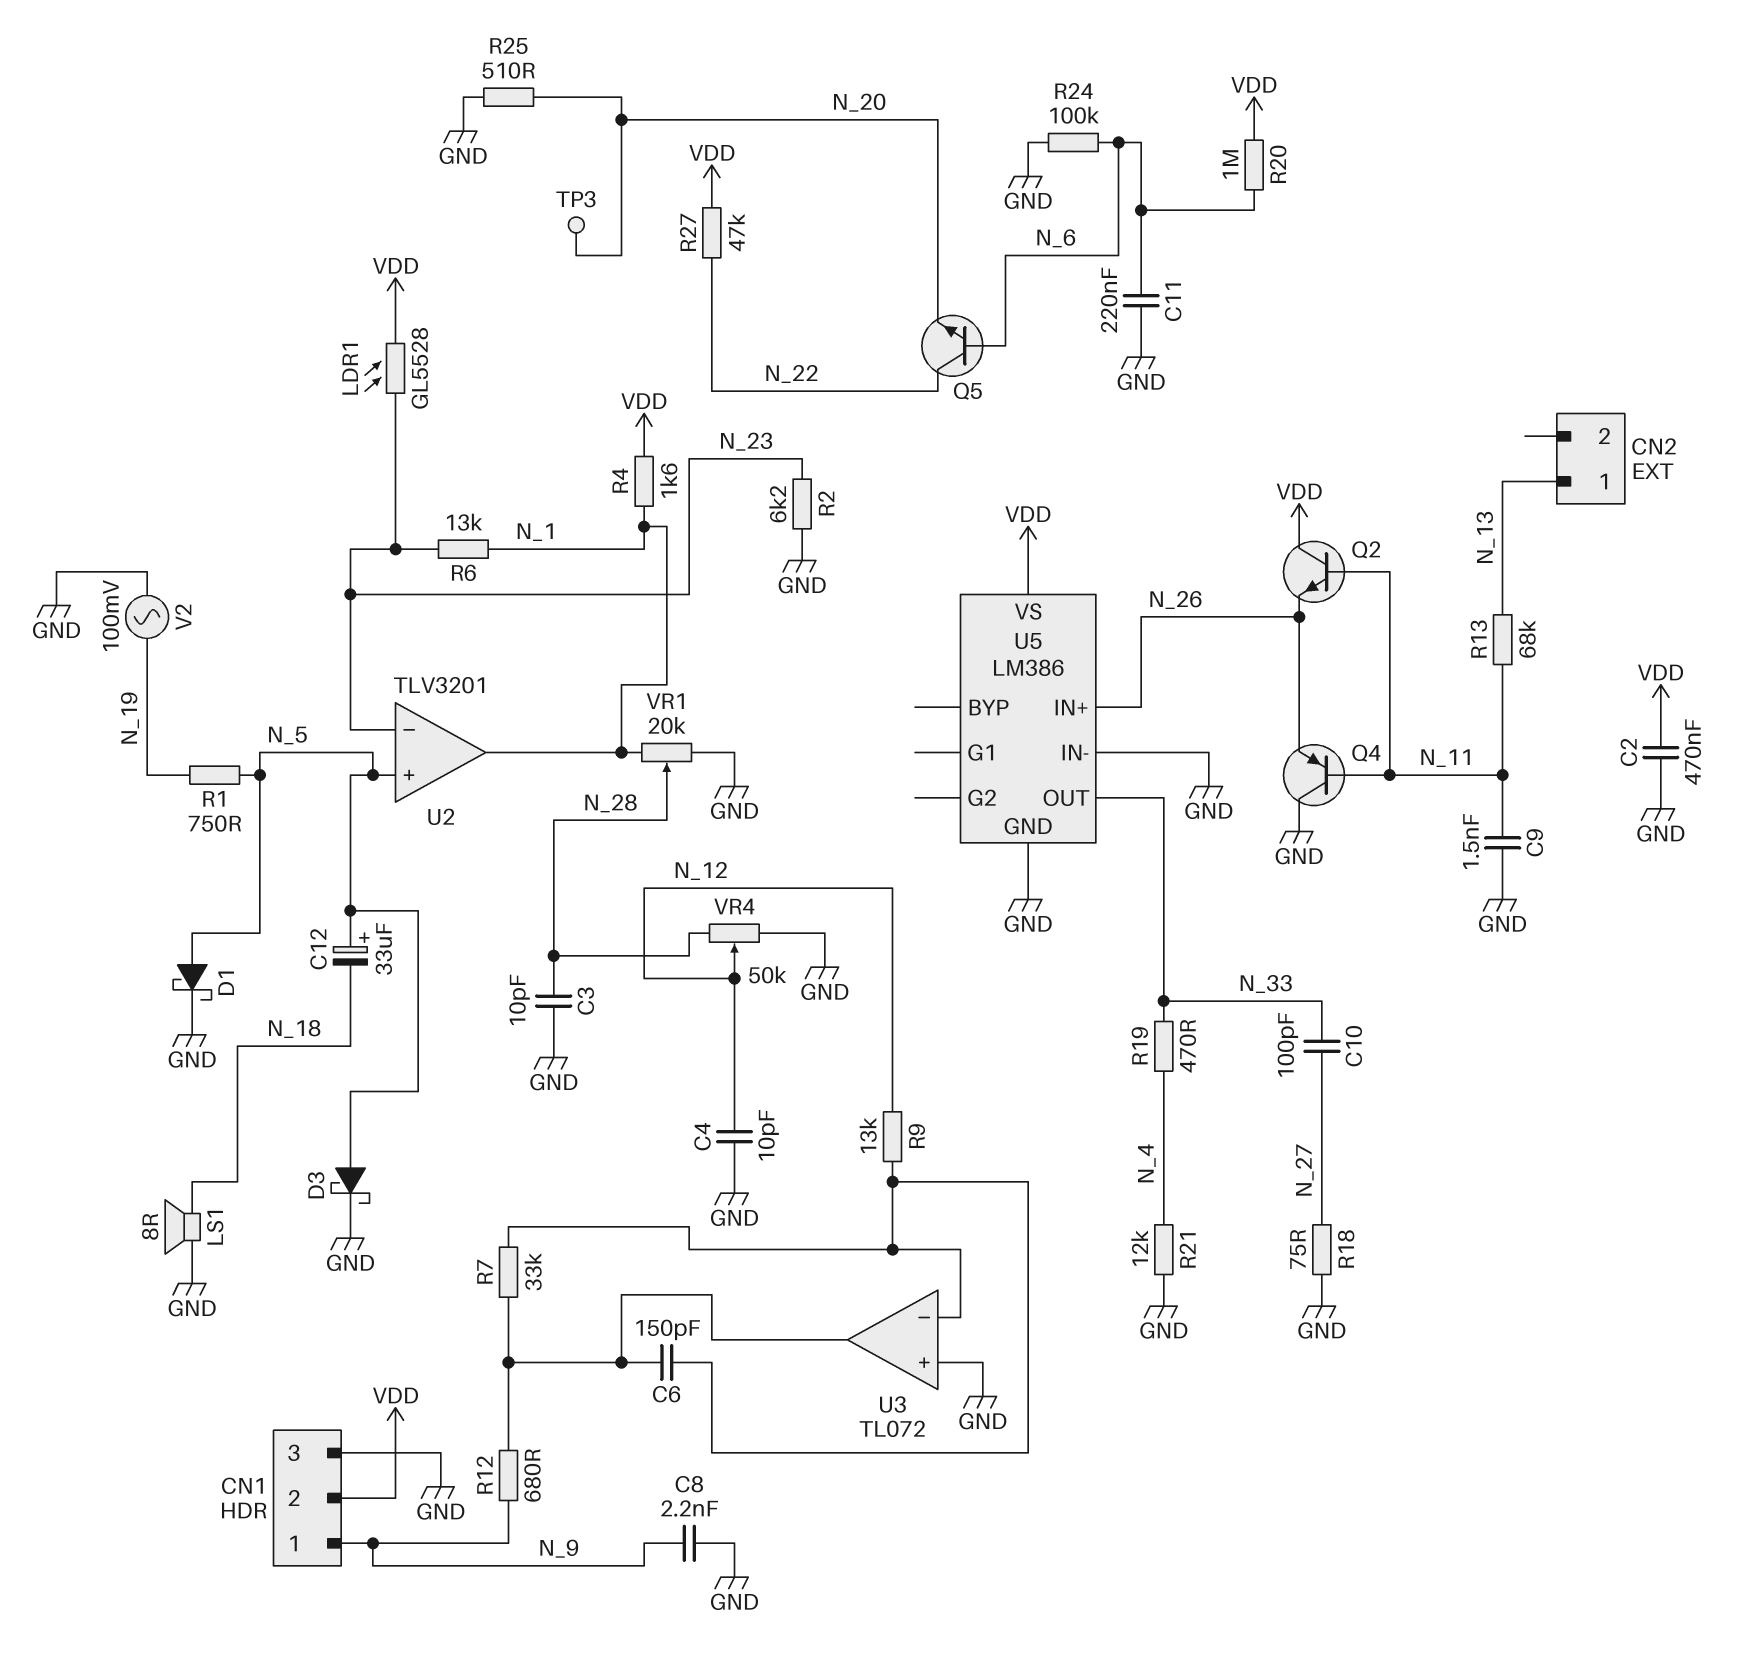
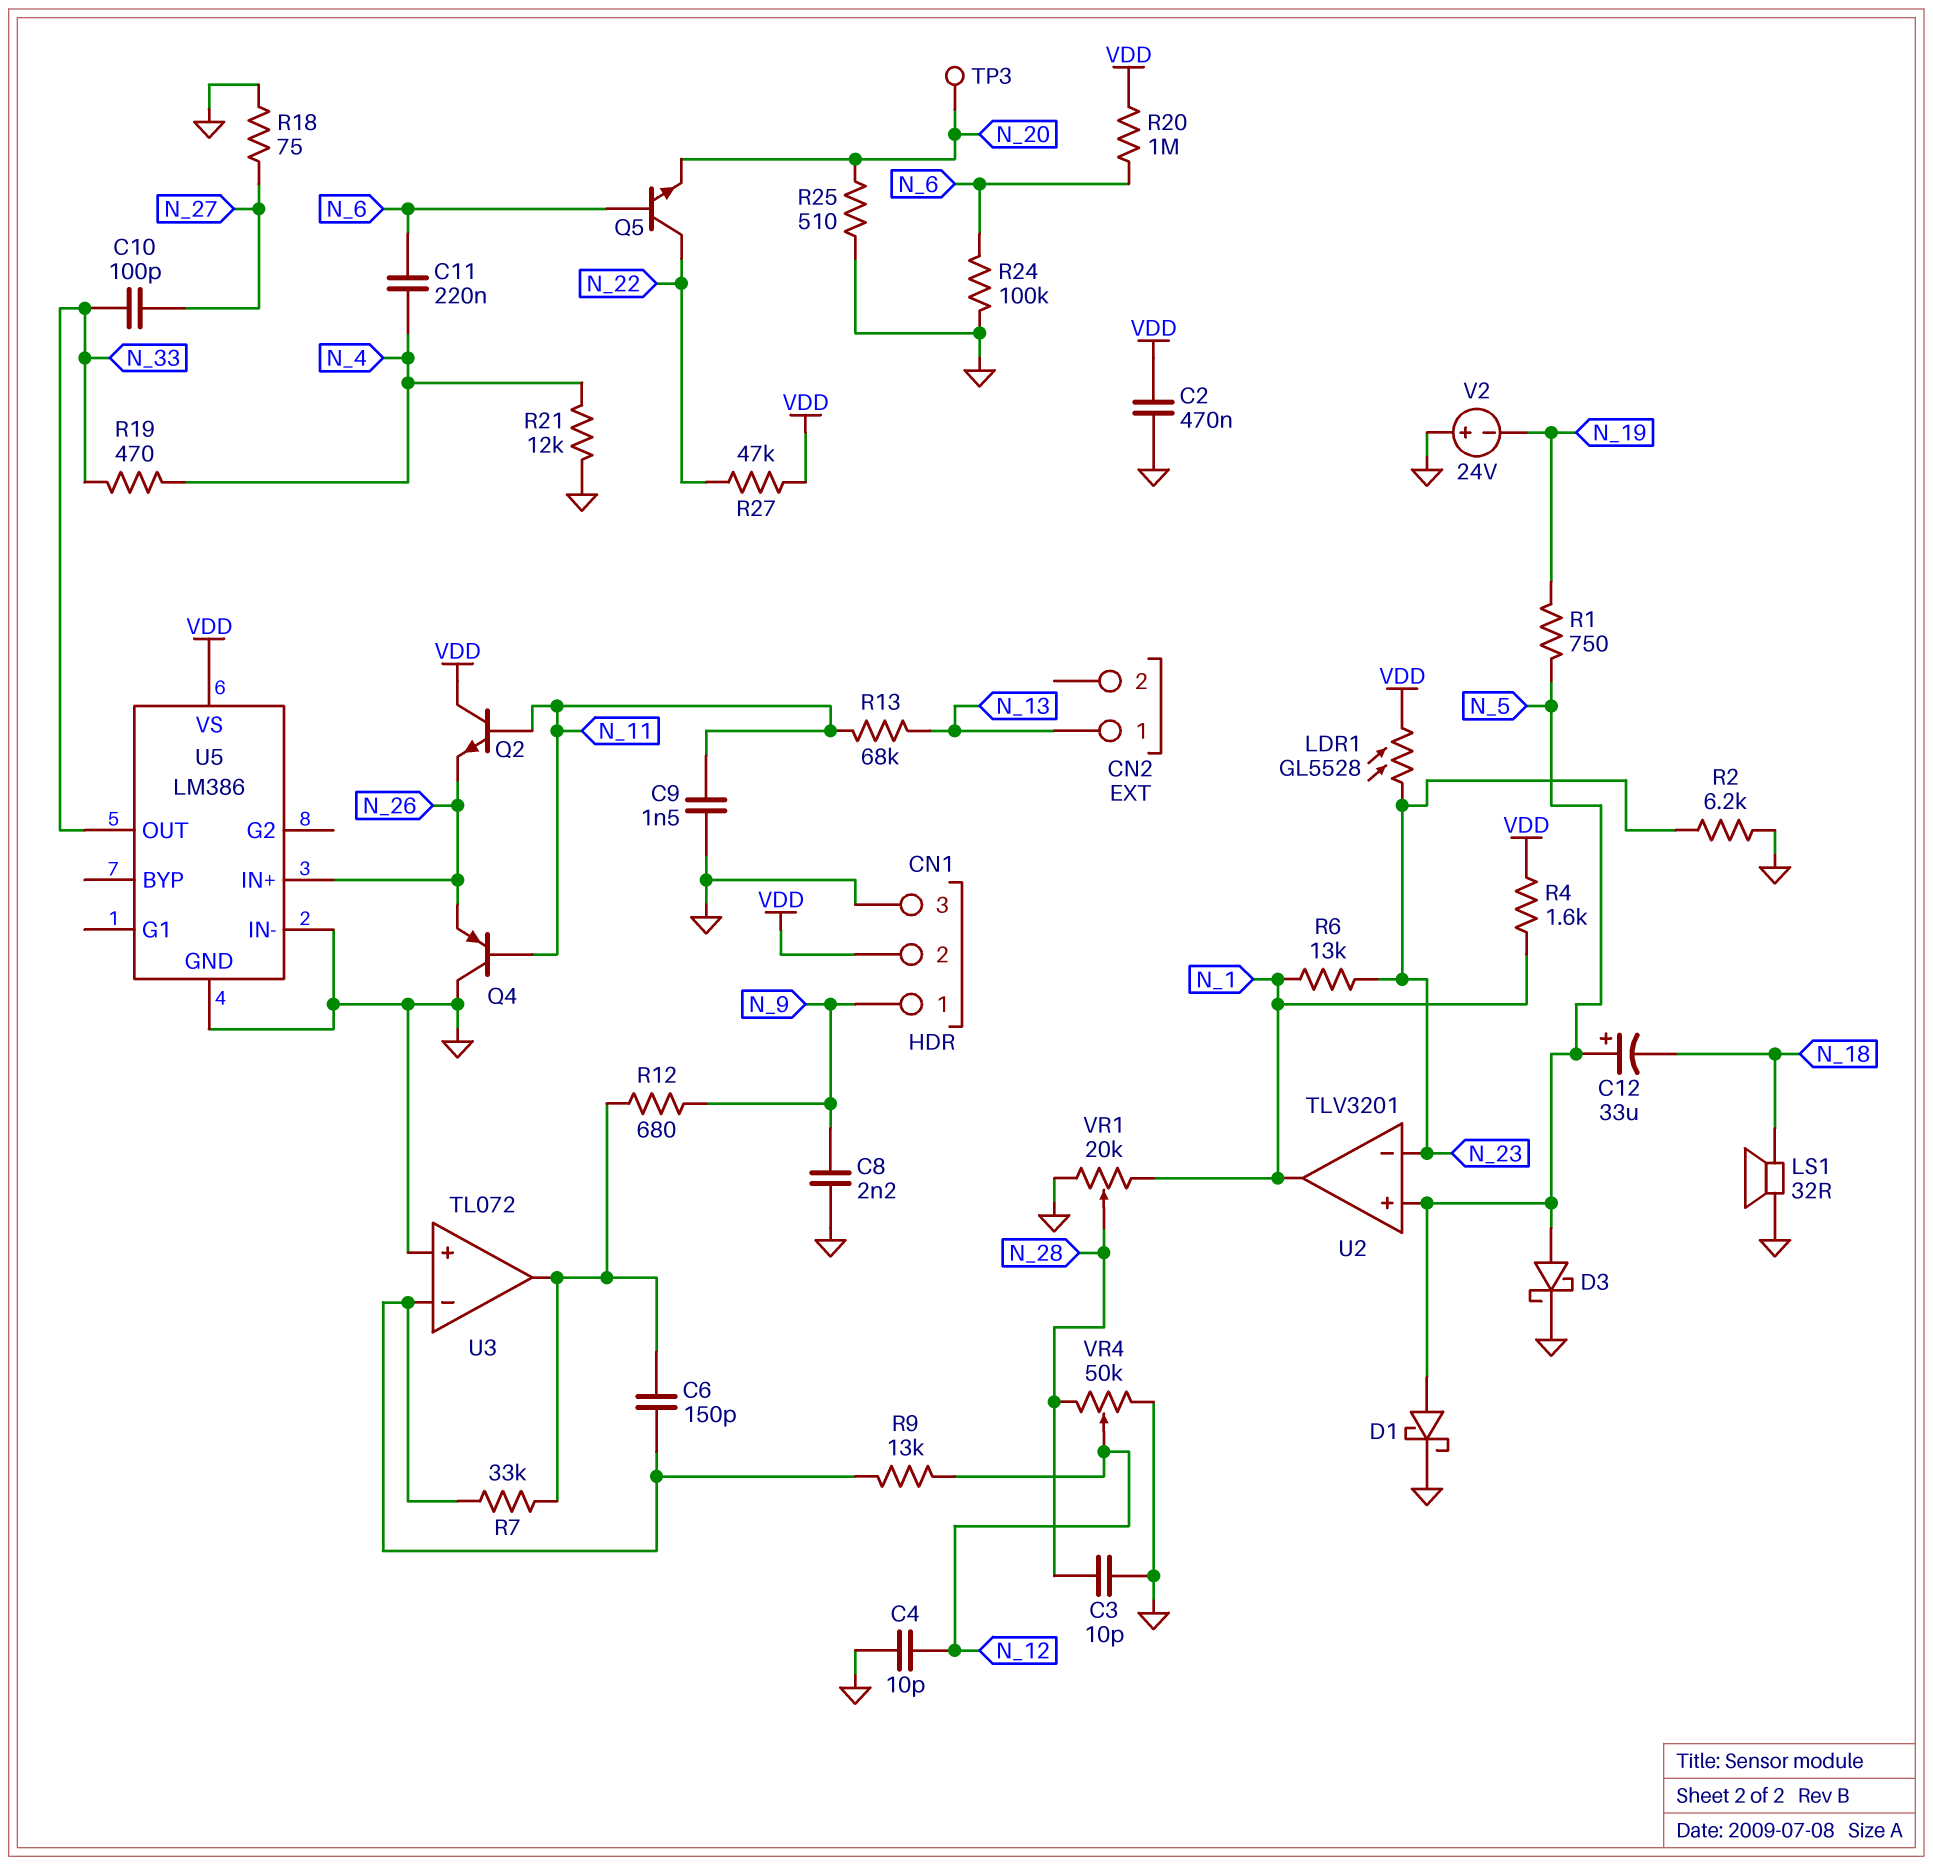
C11: 220nF (GND, N_6) -> 220nF (N_4, N_6)
LS1: speaker 8R (GND, N_18) -> speaker 32R (GND, N_18)
V2: AC 100mV (GND, N_19) -> 24V (plus GND, minus N_19)

